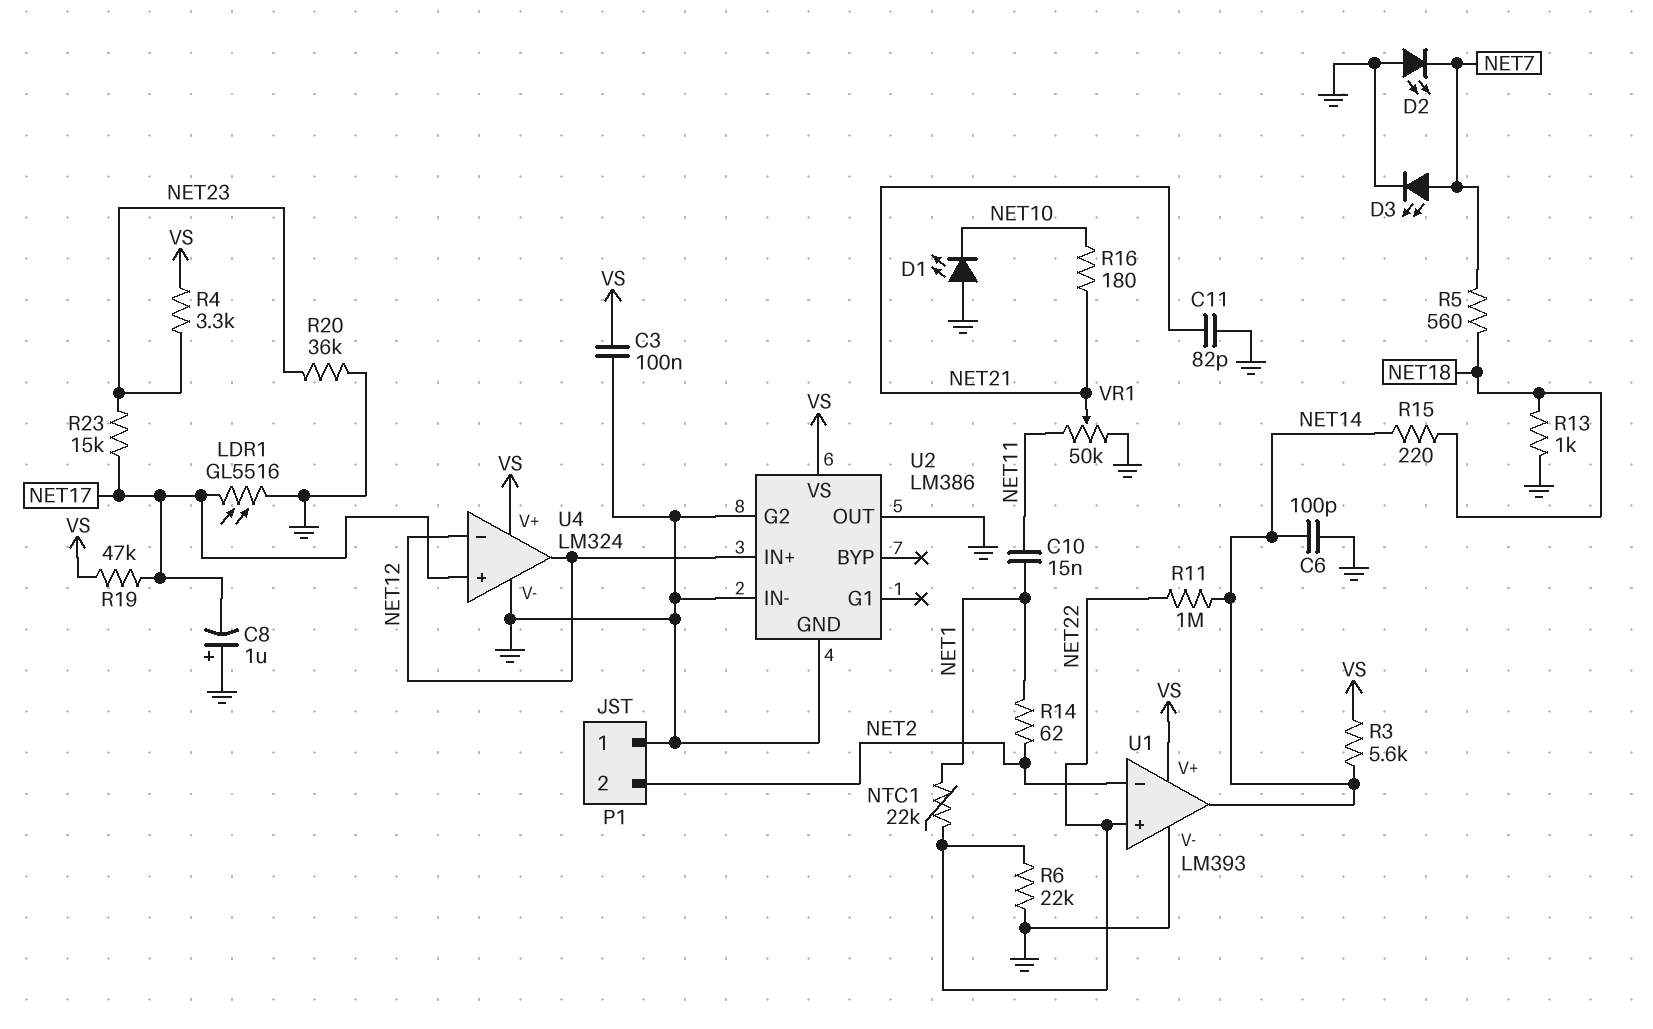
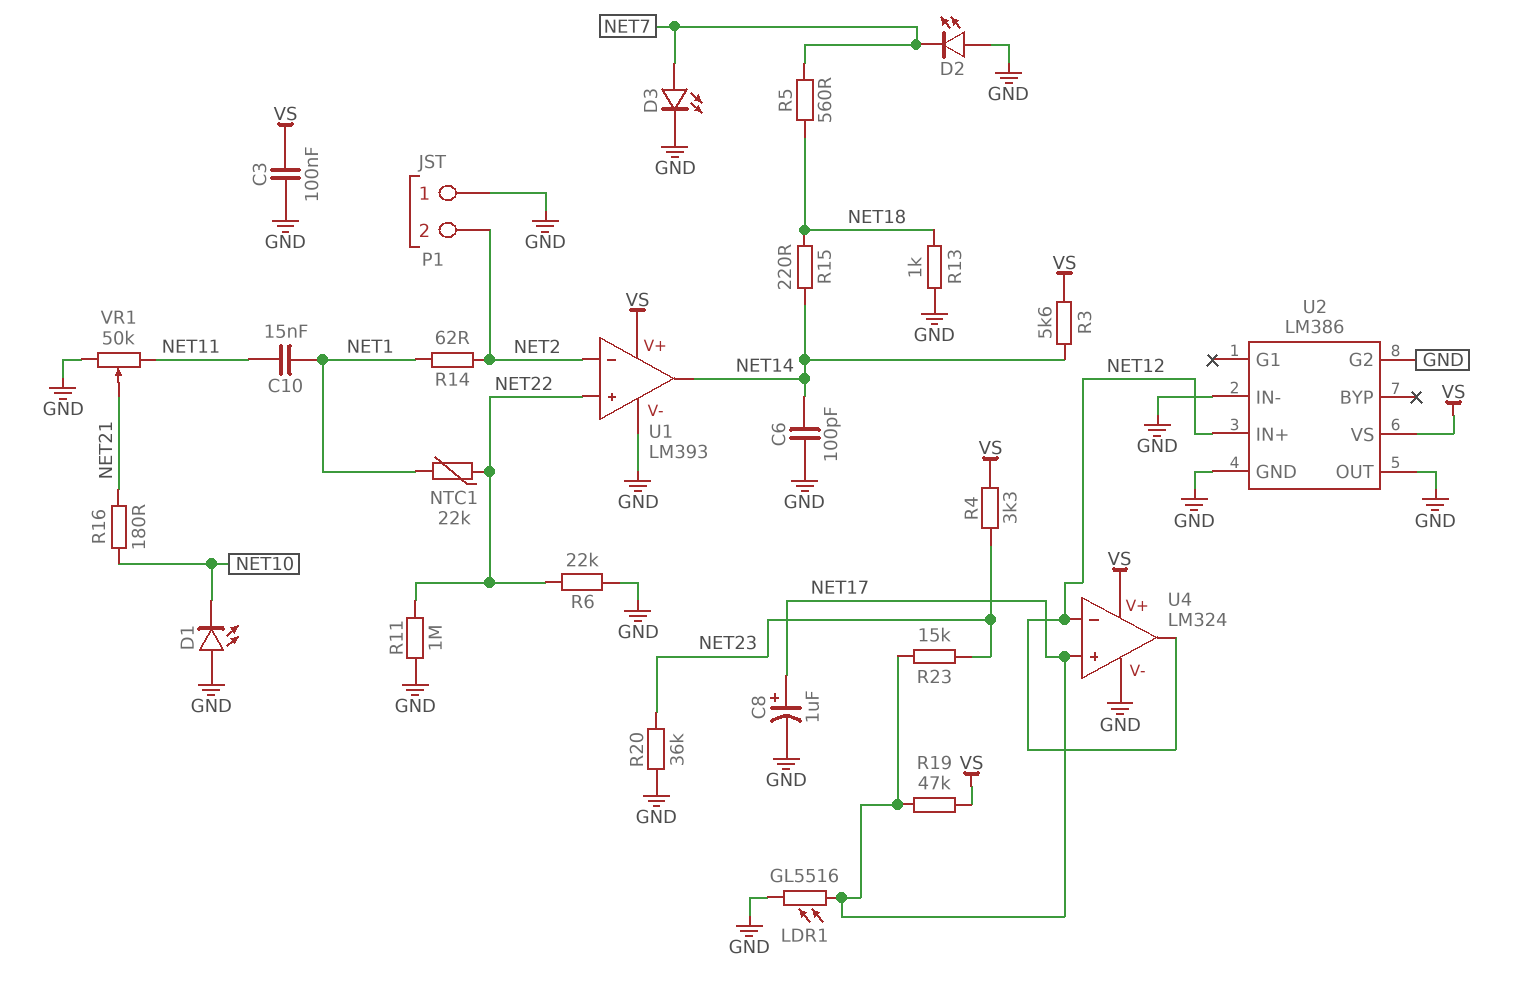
C8: 1uF (plus GND, minus NET17) -> 1uF (plus NET17, minus GND)
C11: 82pF (GND, NET21) -> none
R11: 1M (NET14, NET22) -> 1M (GND, NET22)

